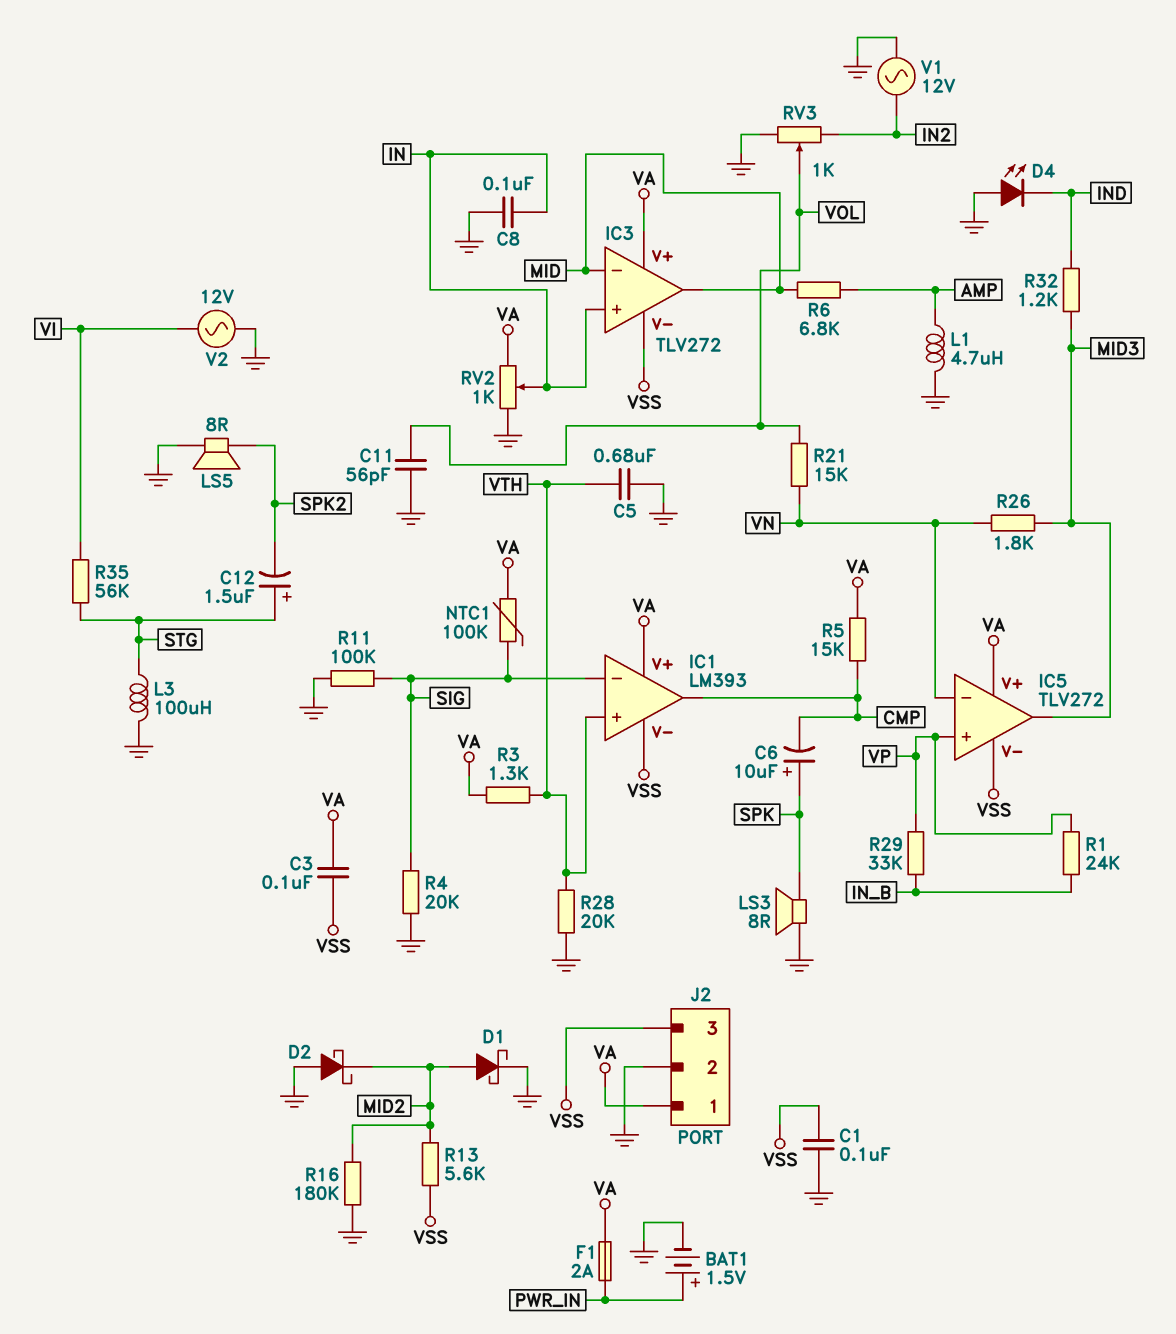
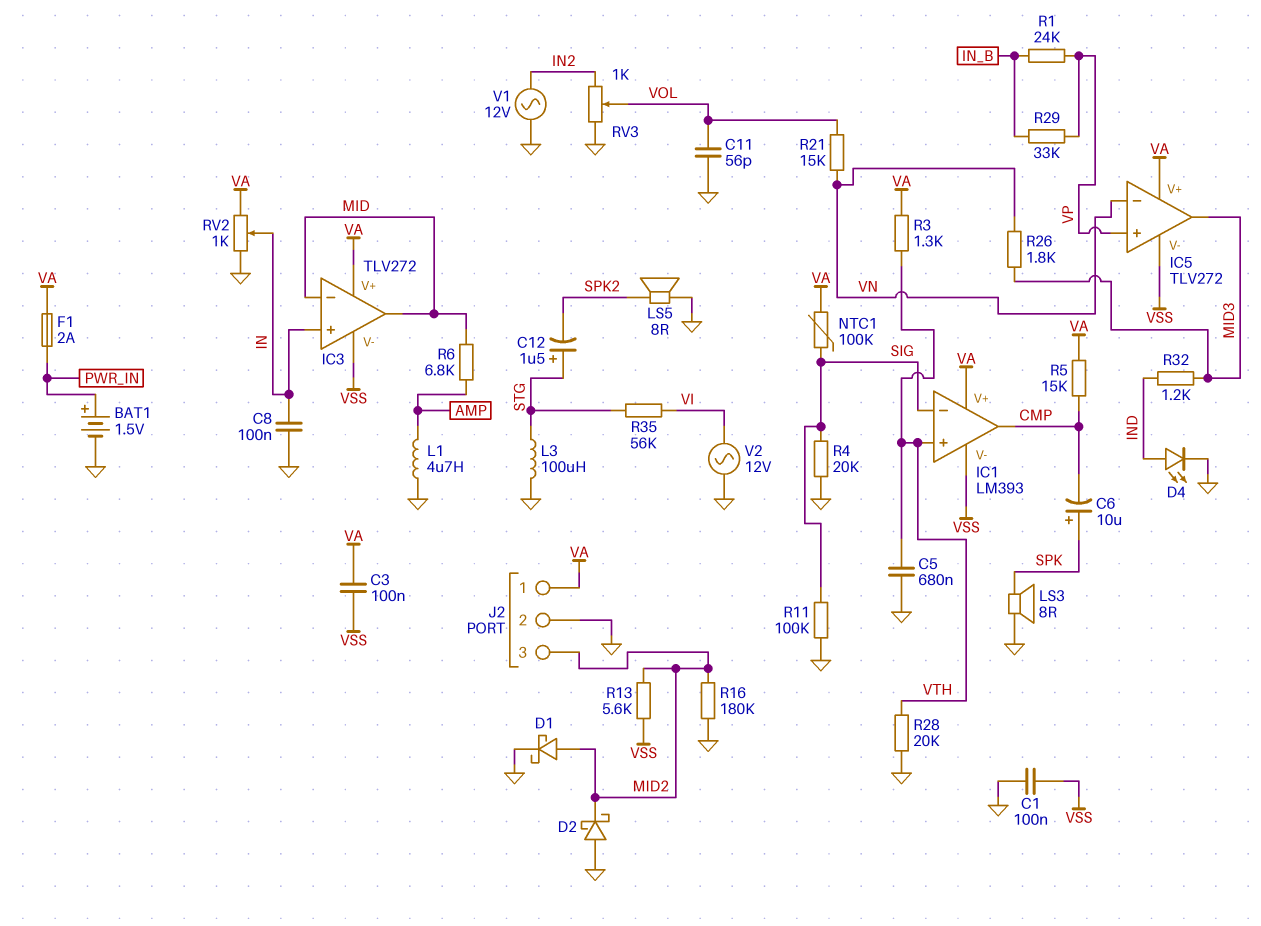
D4: LED (A GND, K IND) -> LED (A IND, K GND)
J2 pin 3: VSS -> MID2

